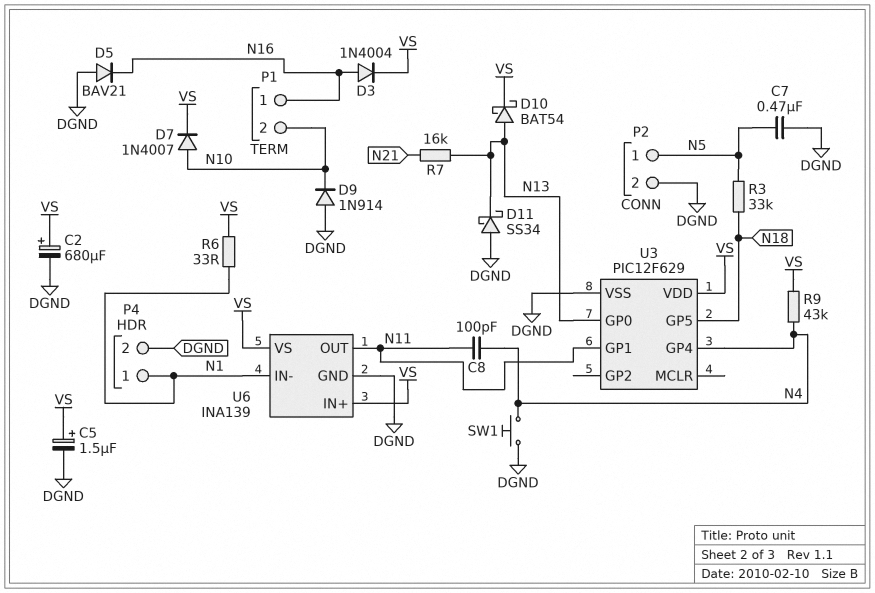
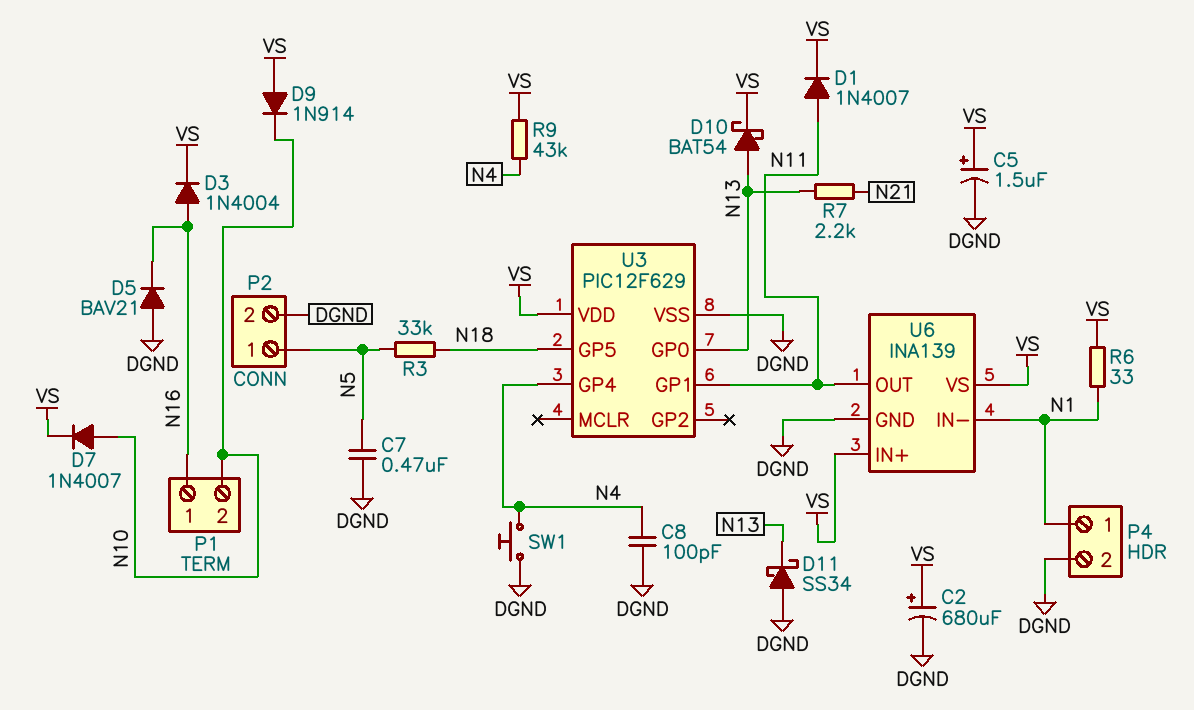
C8: 100pF (N4, N11) -> 100pF (DGND, N4)
D1: none -> diode 1N4007 (A N11, K VS)
D9: diode 1N914 (A DGND, K N10) -> diode 1N914 (A VS, K N10)
R7: 16k (N13, N21) -> 2.2k (N13, N21)

